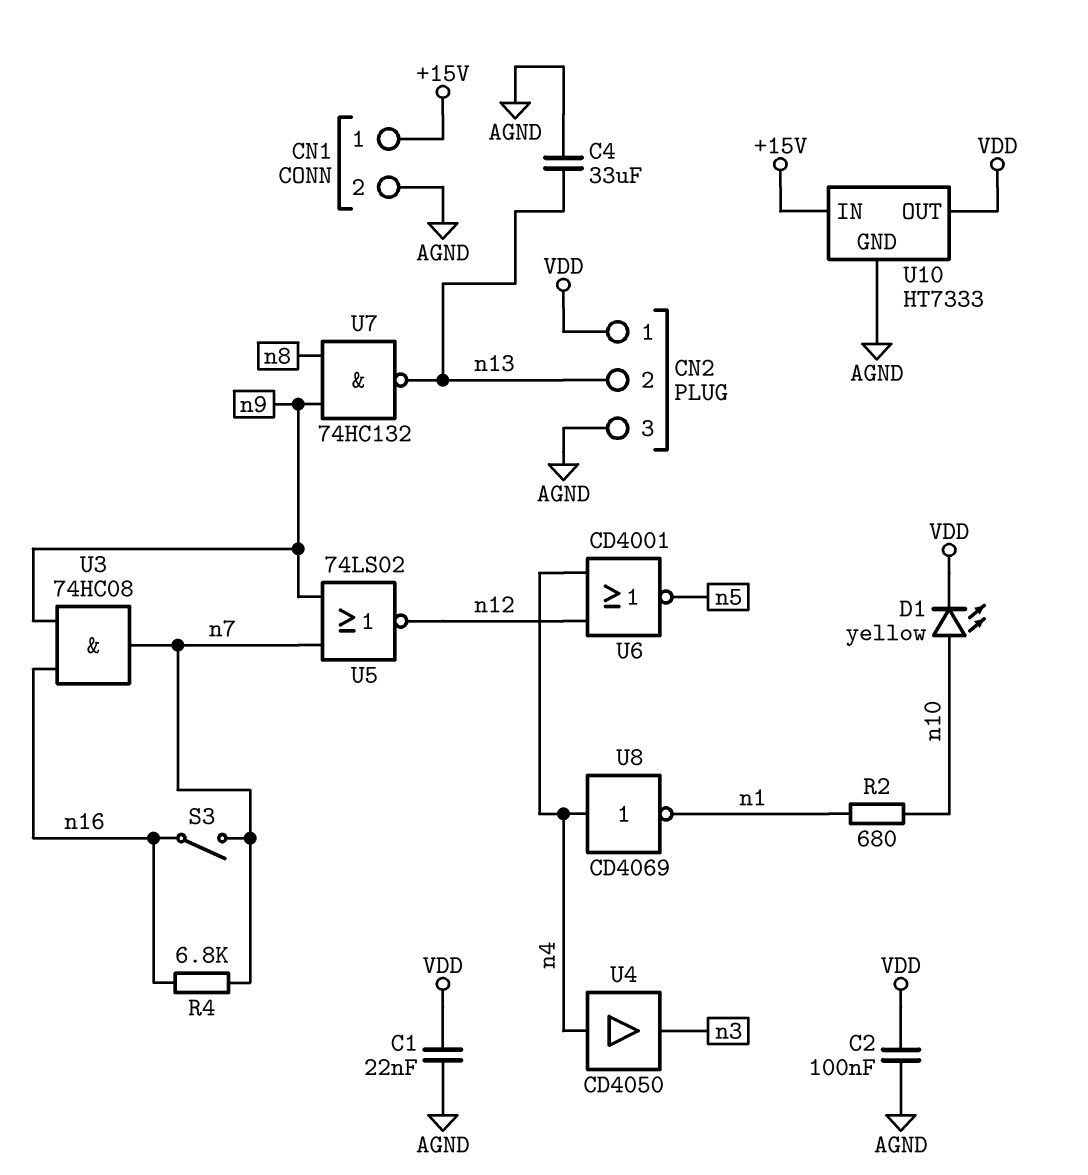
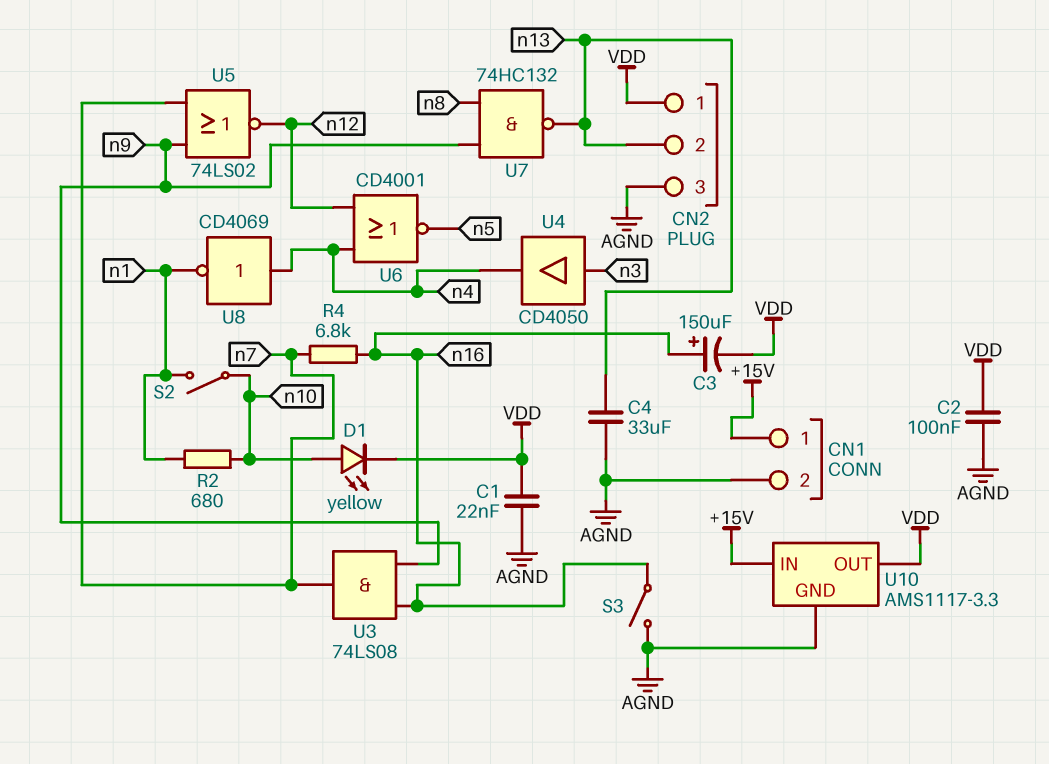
C3: none -> 150uF (plus n16, minus VDD)
S2: none -> switch (n1, n10)
S3: switch (n7, n16) -> switch (AGND, n16)
U3: AND 74HC08 (in n9, in n16, out n7) -> AND 74LS08 (in n9, in n16, out n7)
U4: buffer CD4050 (in n4, out n3) -> buffer CD4050 (in n3, out n4)
U10: HT7333 -> AMS1117-3.3

